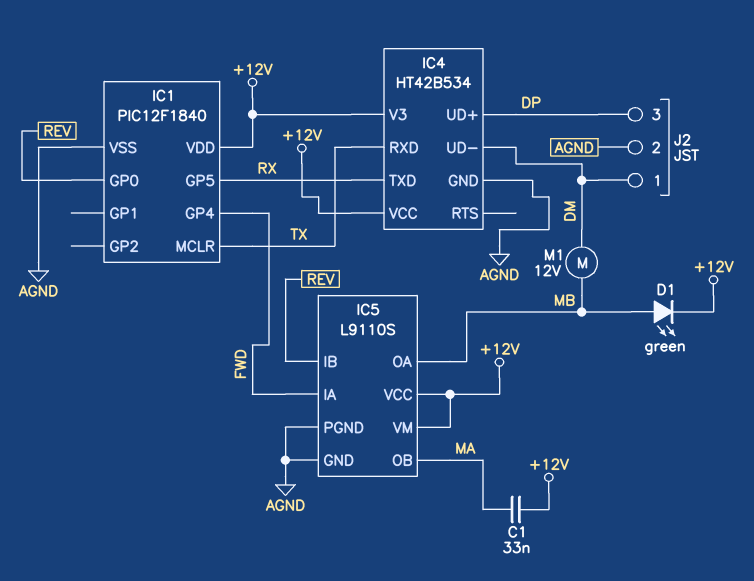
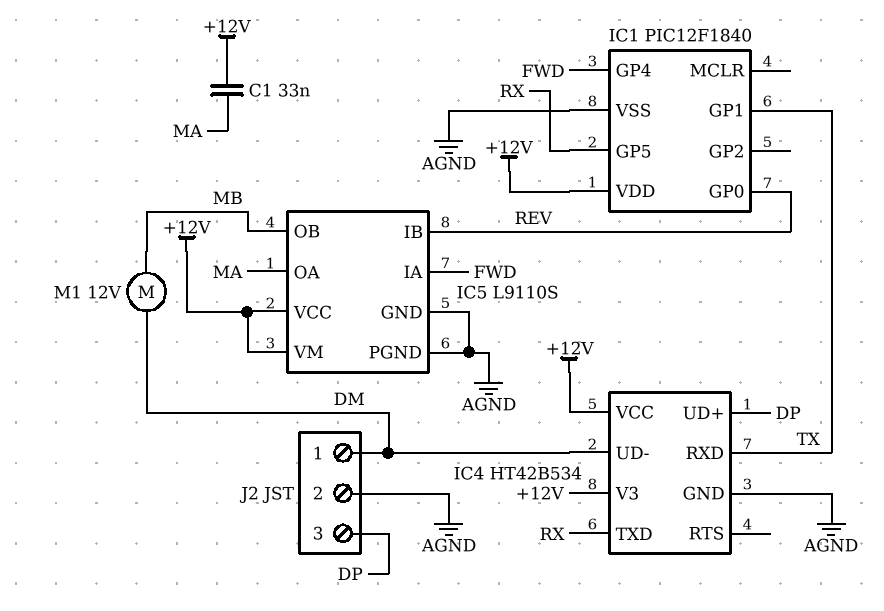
D1: LED green (A MB, K +12V) -> none
IC1 pin GP1: none -> TX
IC1 pin MCLR: TX -> none
IC5 pin OA: MB -> MA
IC5 pin OB: MA -> MB

